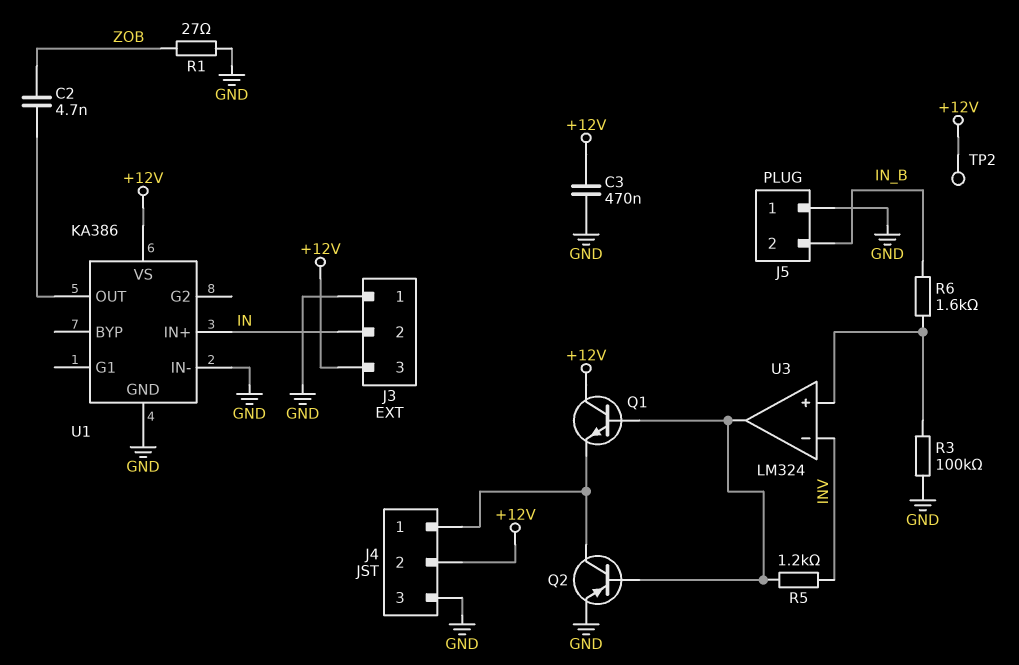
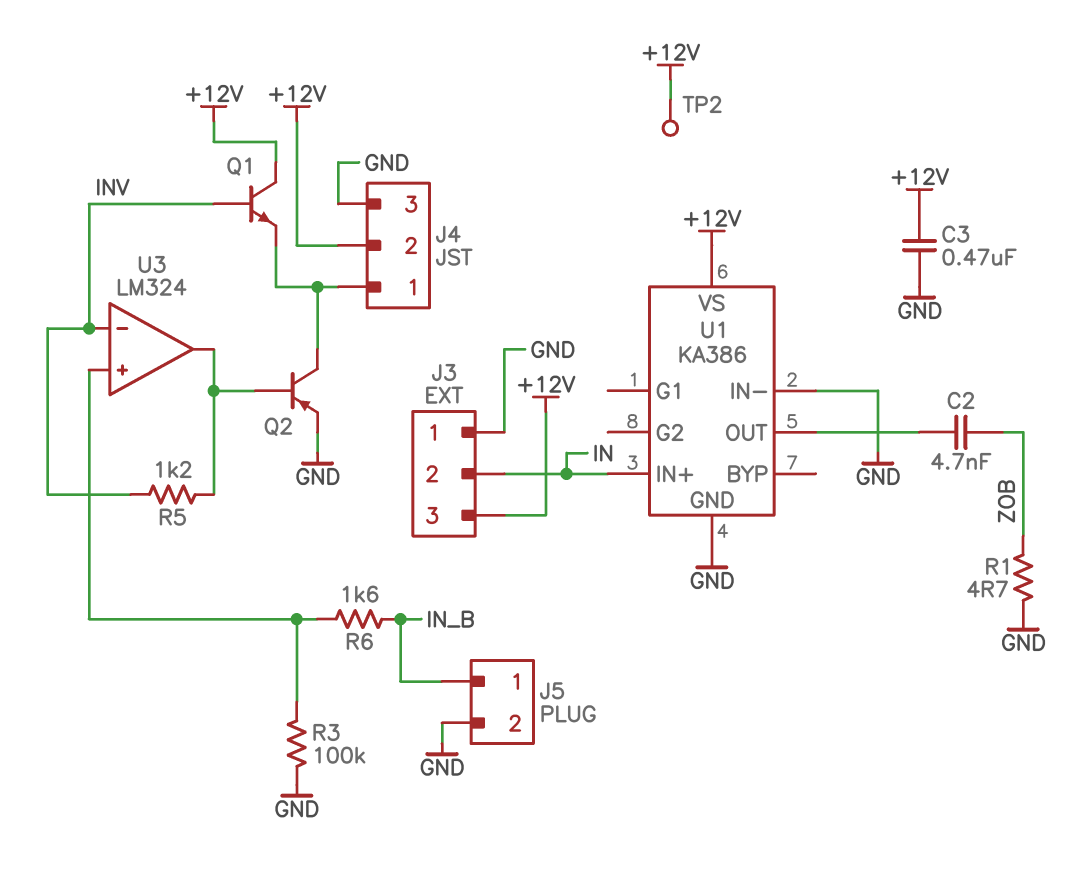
J5 pin 1: GND -> IN_B
J5 pin 2: IN_B -> GND
Q1: NPN (B U3/out, C +12V, E J4/1) -> NPN (B INV, C +12V, E J4/1)
R1: 27 (GND, ZOB) -> 4.7 (GND, ZOB)

